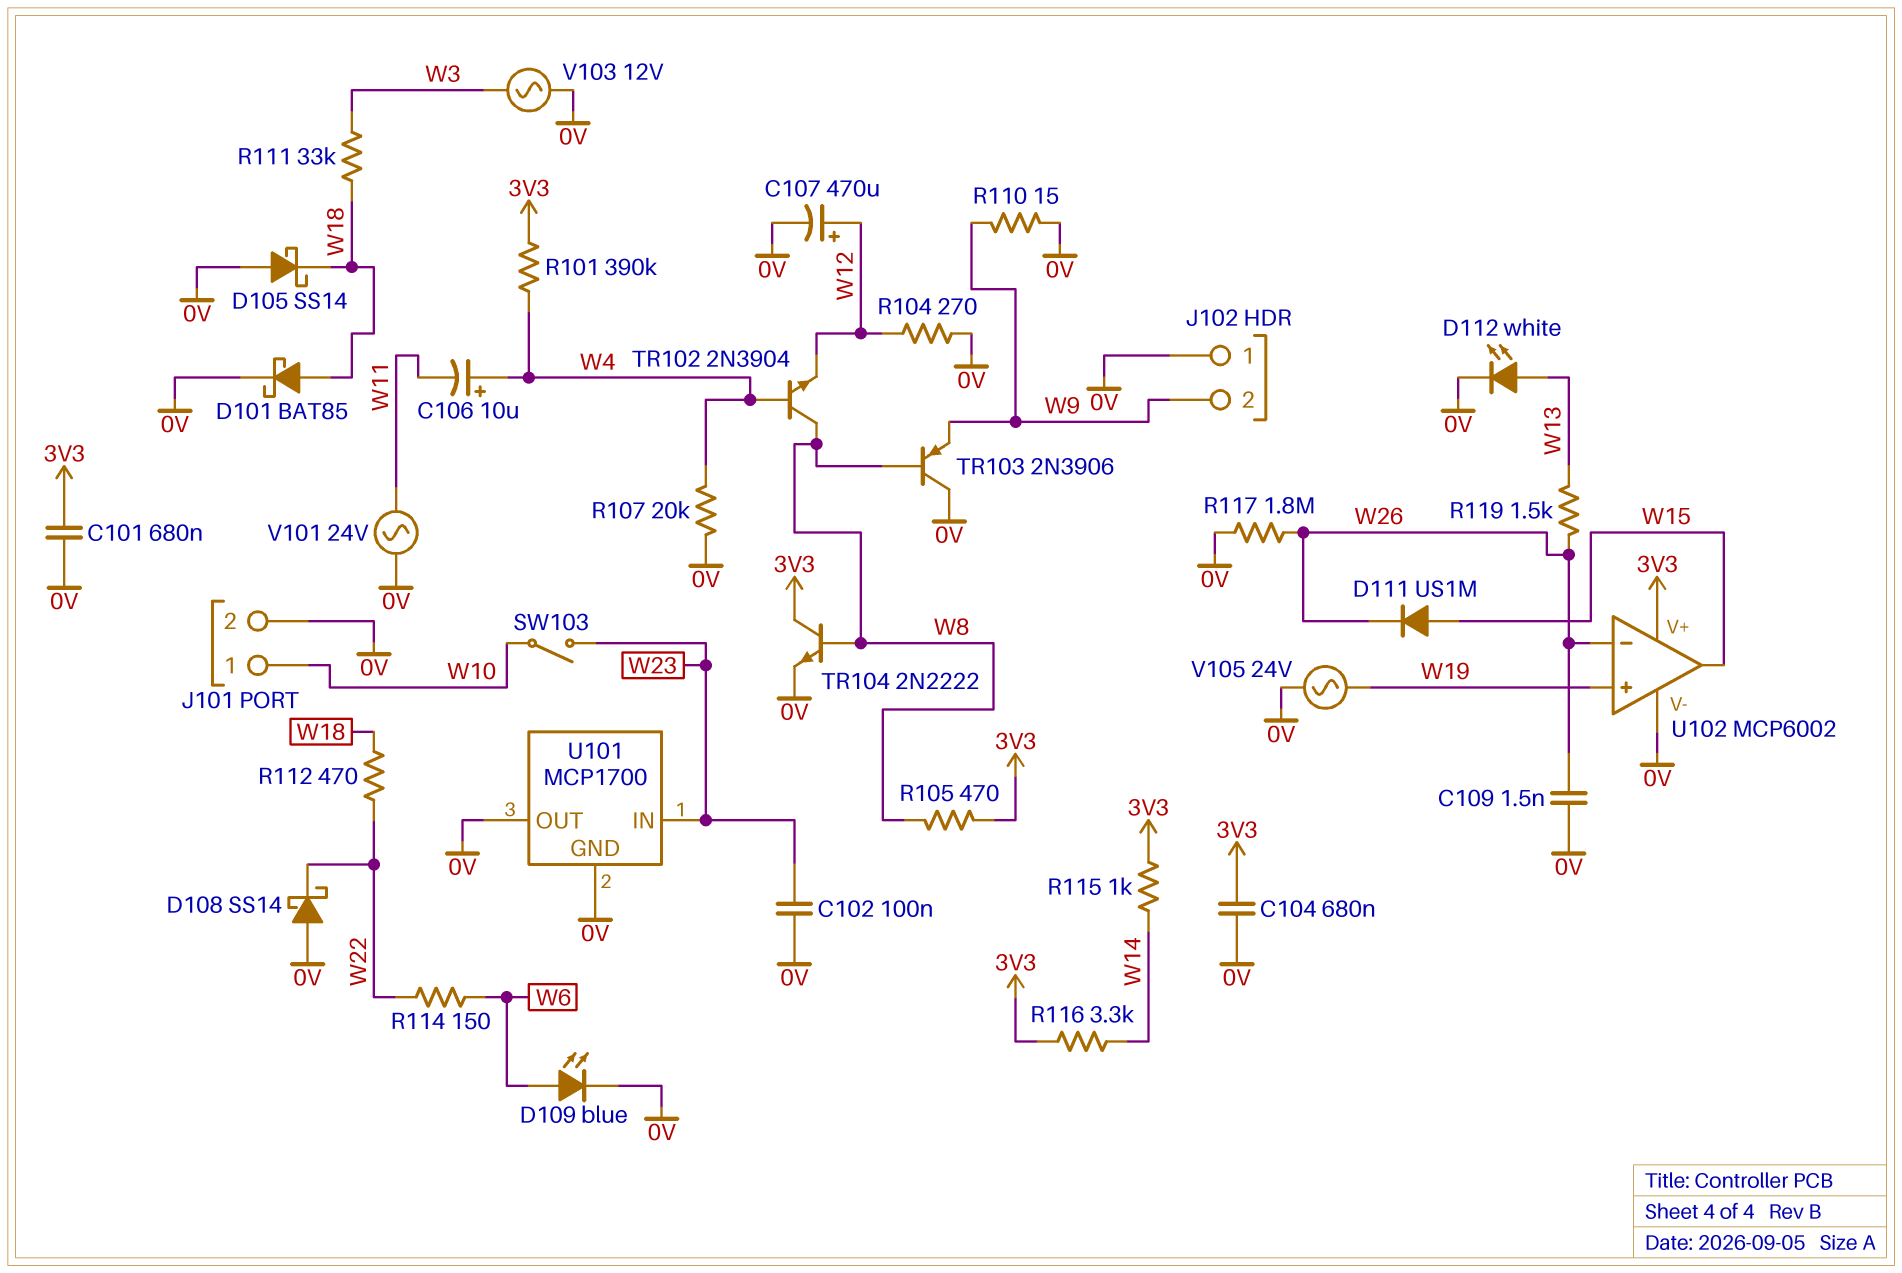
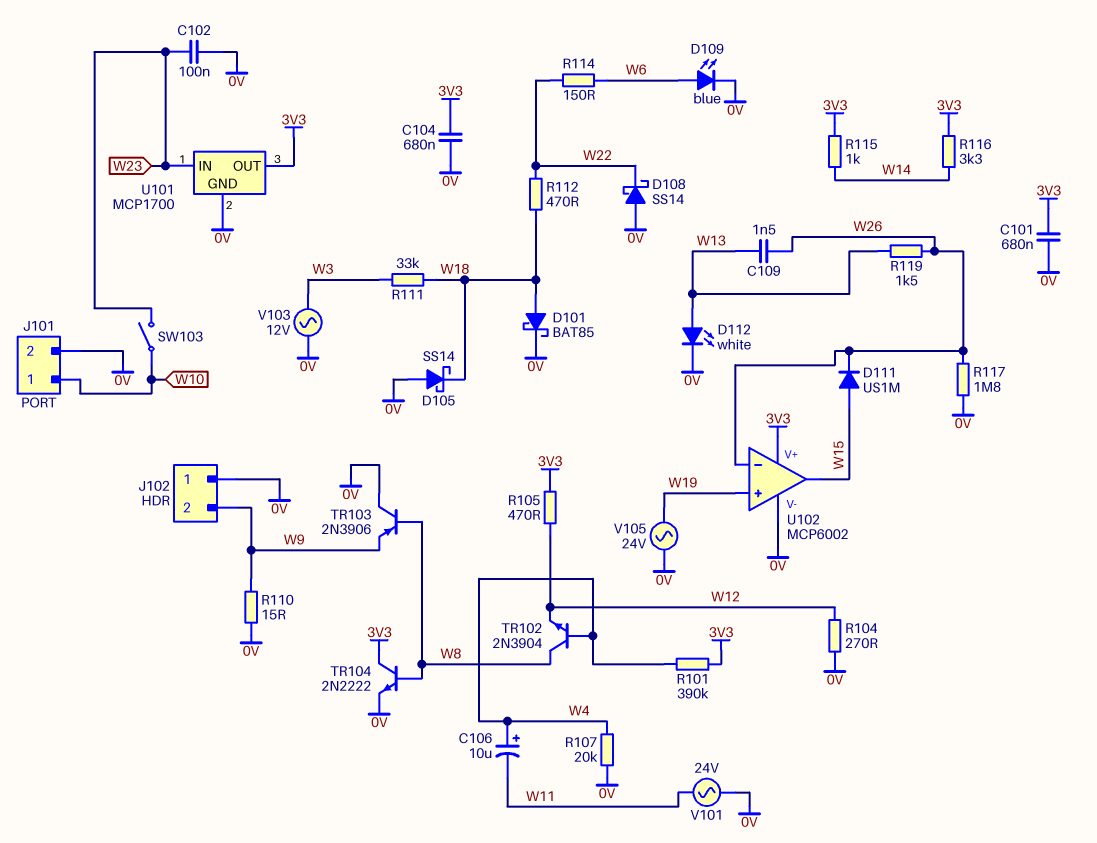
C107: 470uF (plus W12, minus 0V) -> none
C109: 1.5nF (0V, W26) -> 1.5nF (W13, W26)
R105: 470 (3V3, W8) -> 470 (3V3, W12)
U101 pin OUT: 0V -> 3V3

